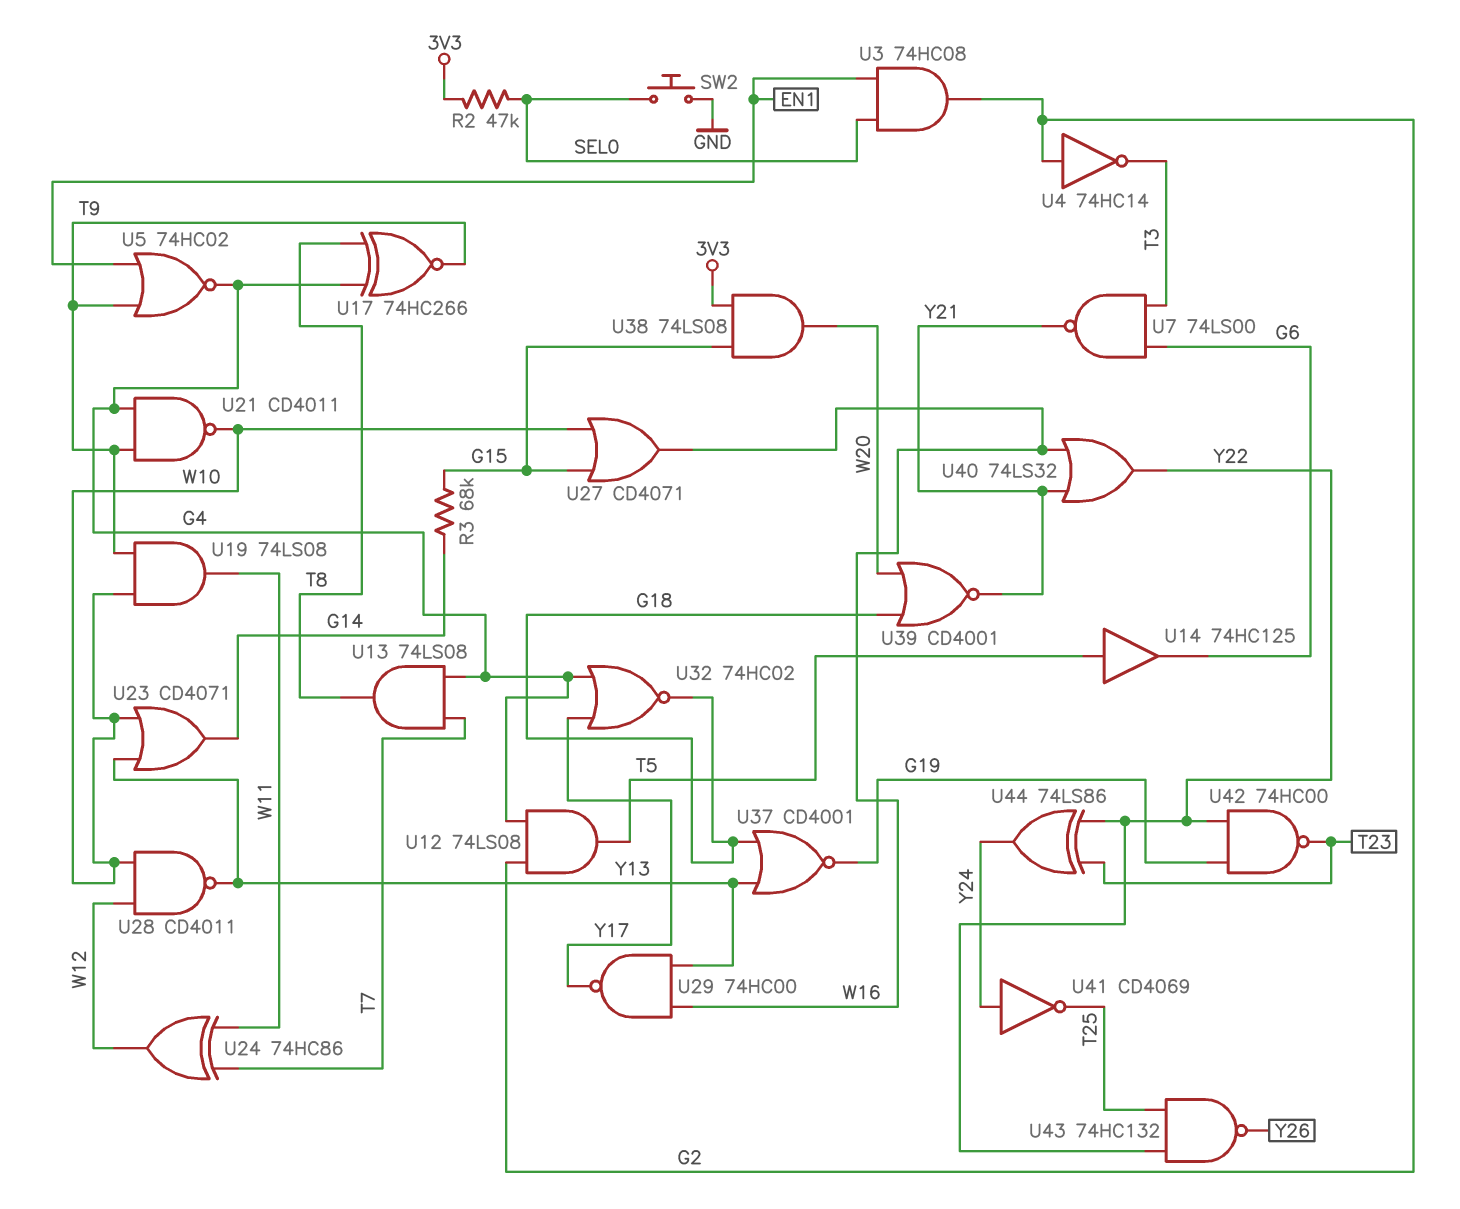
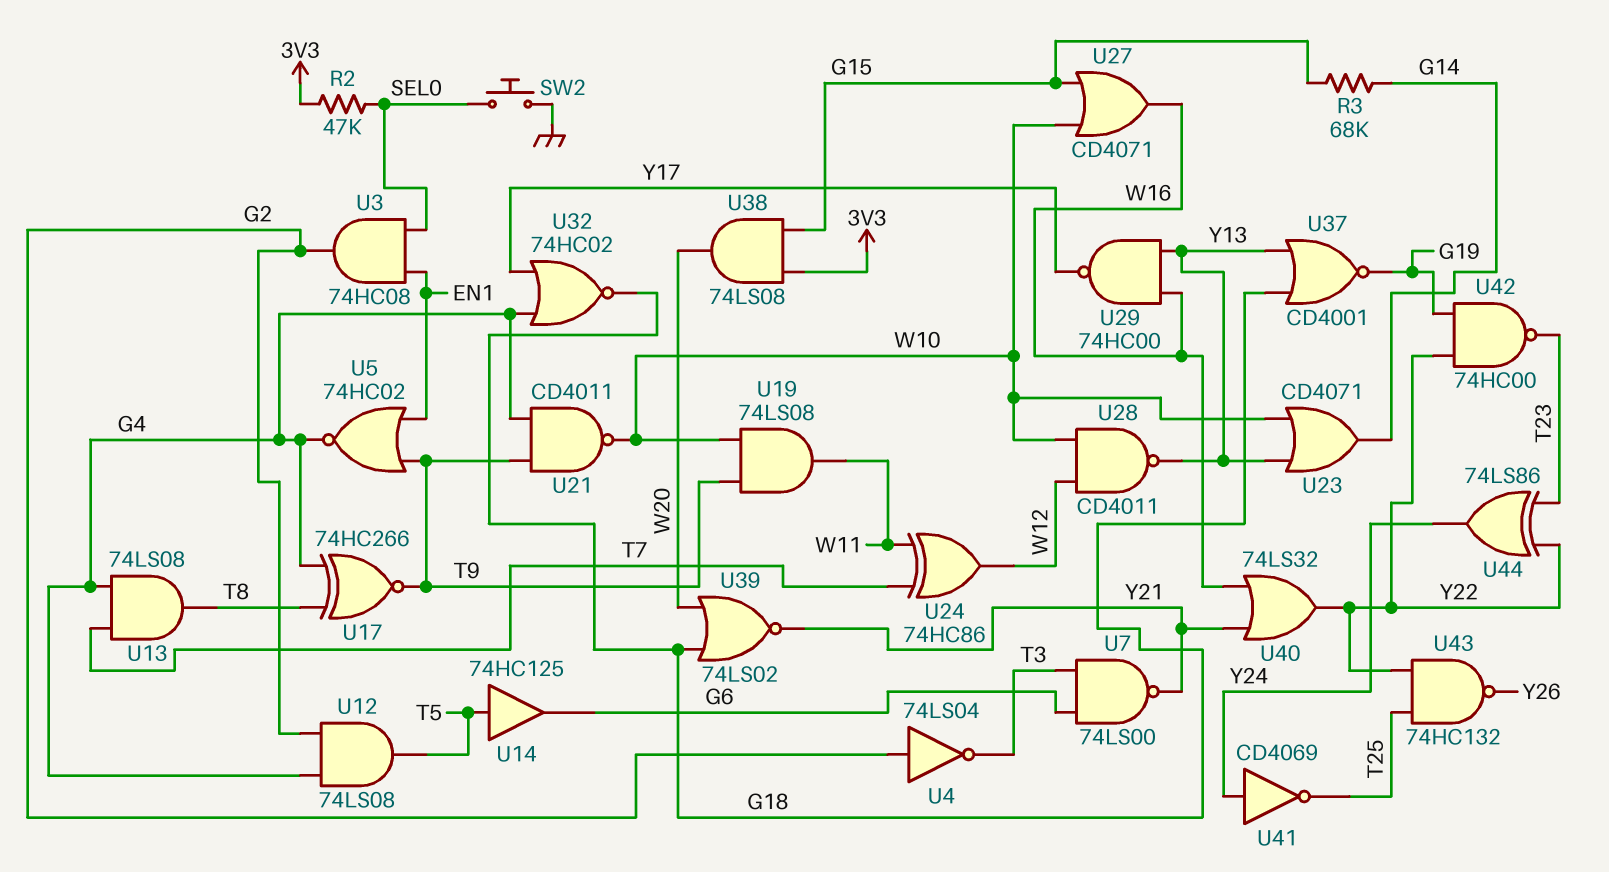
U4: NOT 74HC14 (in G2, out T3) -> NOT 74LS04 (in G2, out T3)
U39: NOR CD4001 (in G18, in W20, out Y21) -> NOR 74LS02 (in G18, in W20, out Y21)

